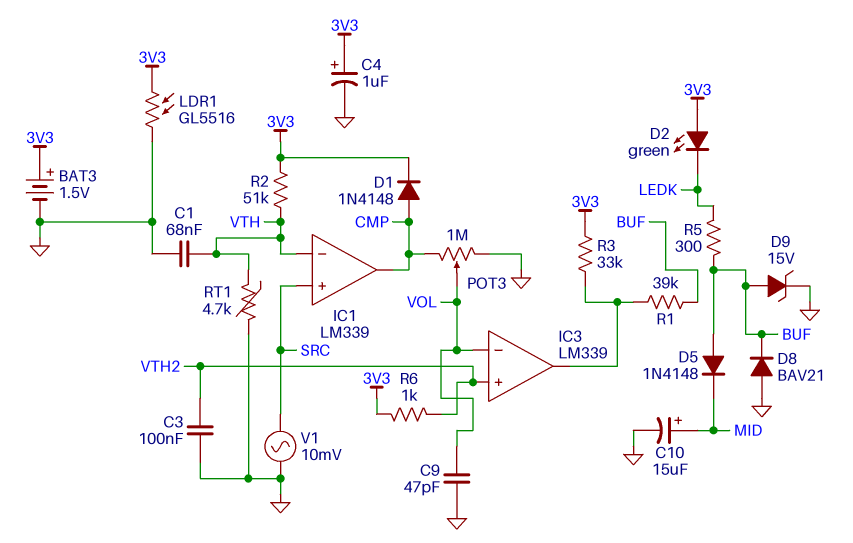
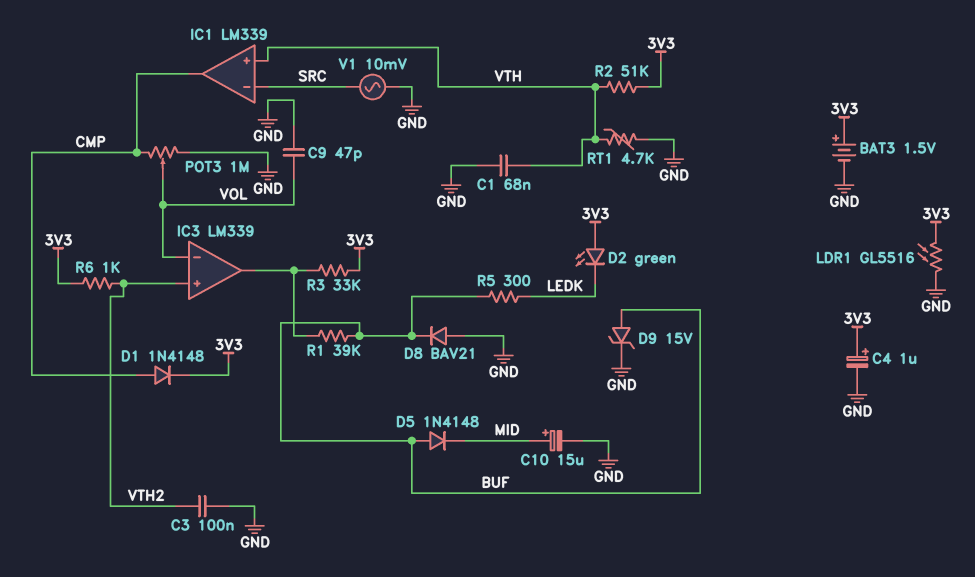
IC1 pin in+: SRC -> VTH
IC1 pin in-: VTH -> SRC

